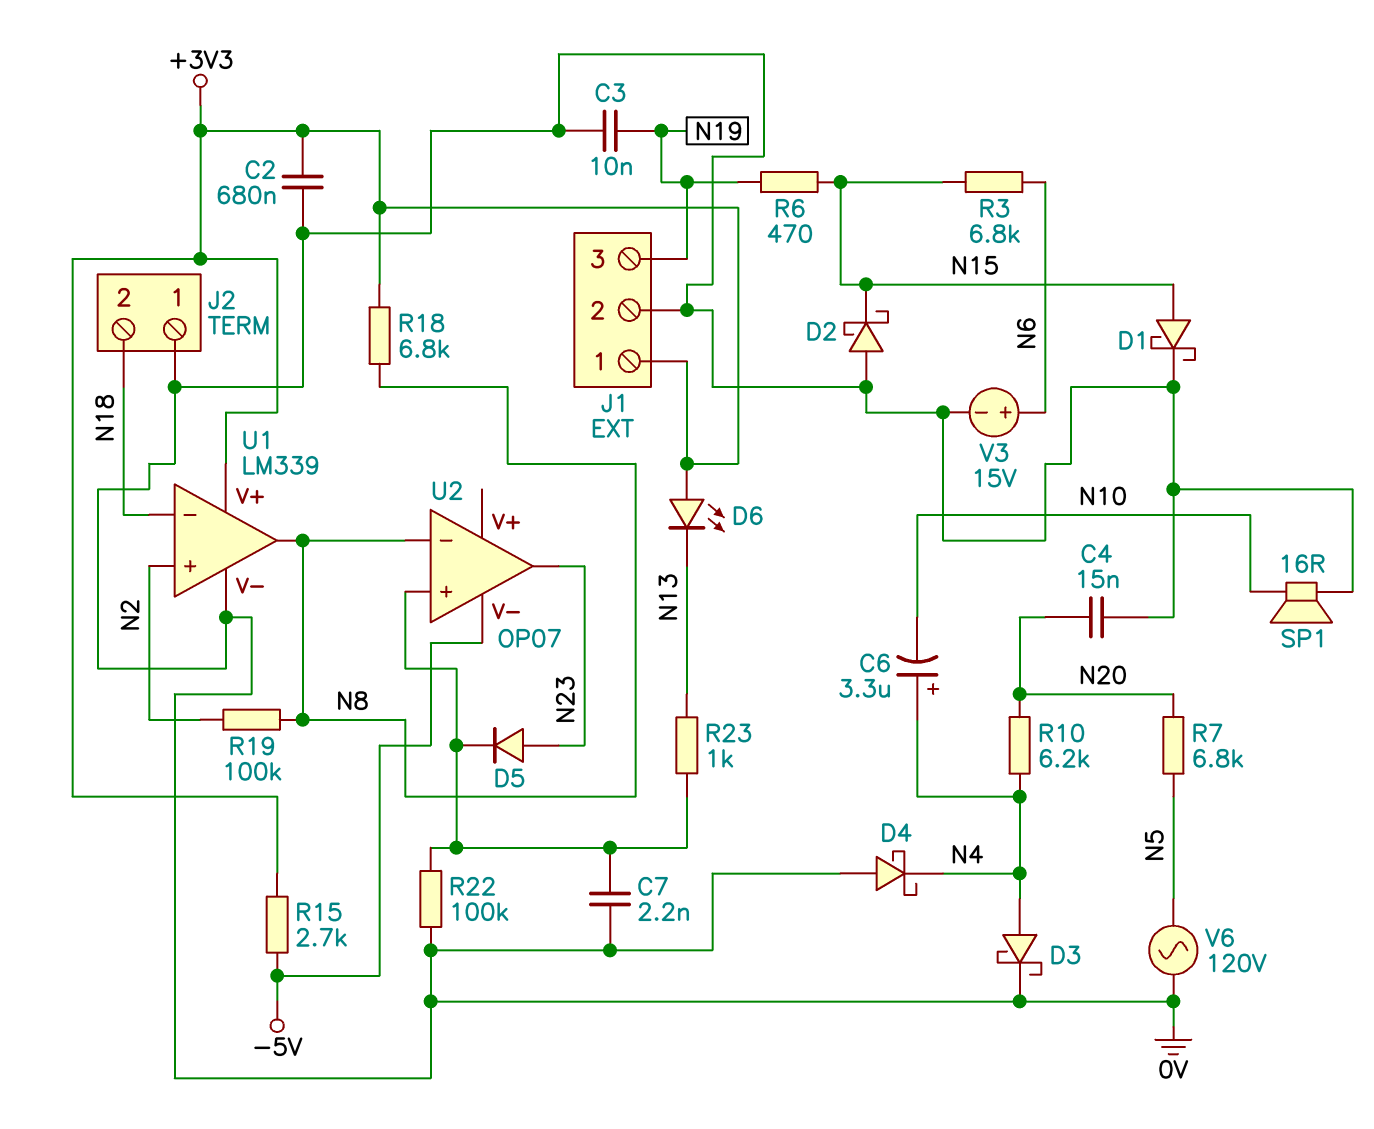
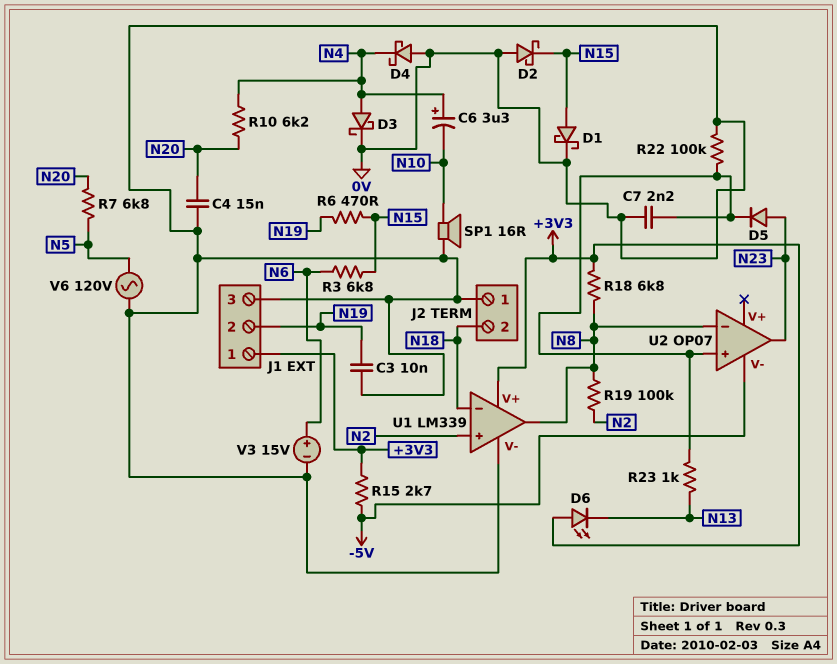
C2: 680nF (+3V3, 0V) -> none
J1 pin 2: 0V -> N19
J1 pin 3: N19 -> 0V

